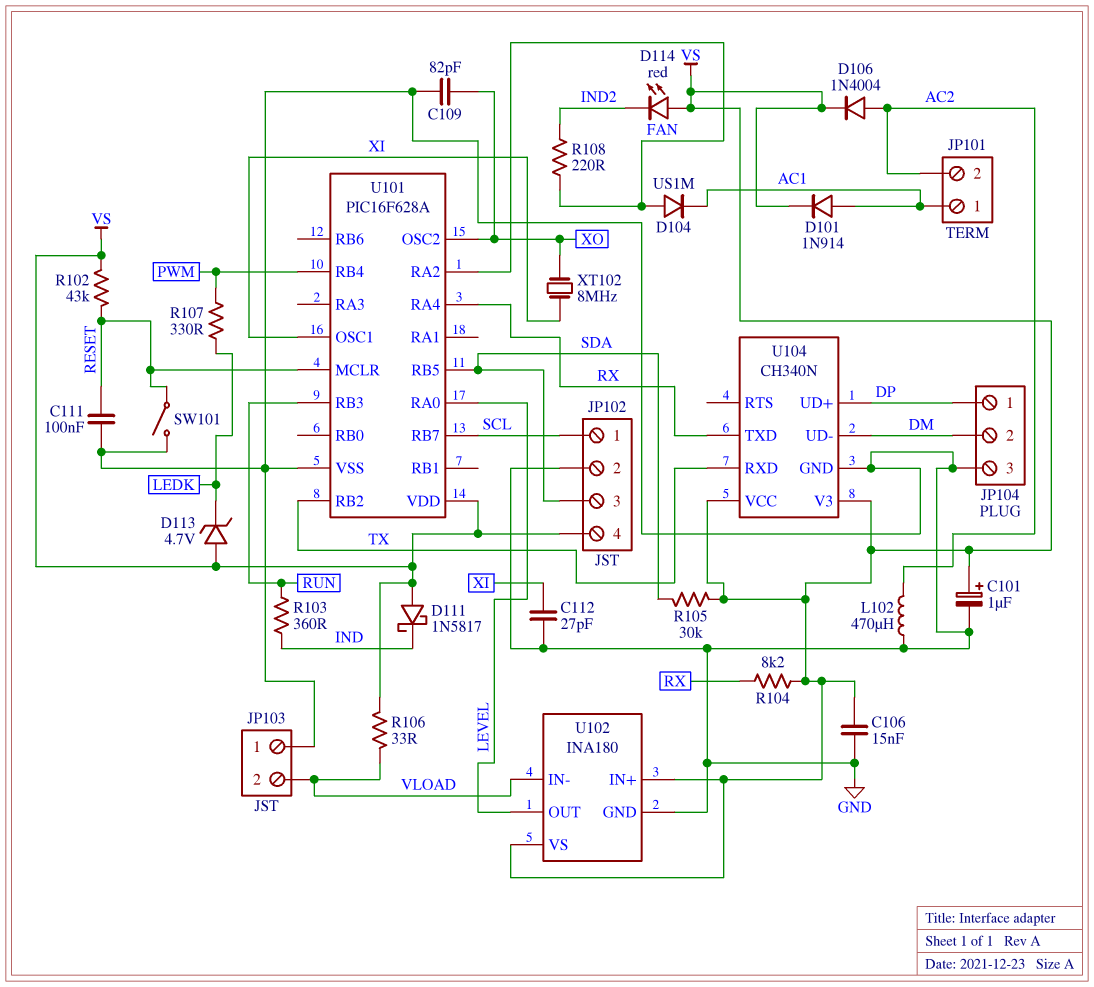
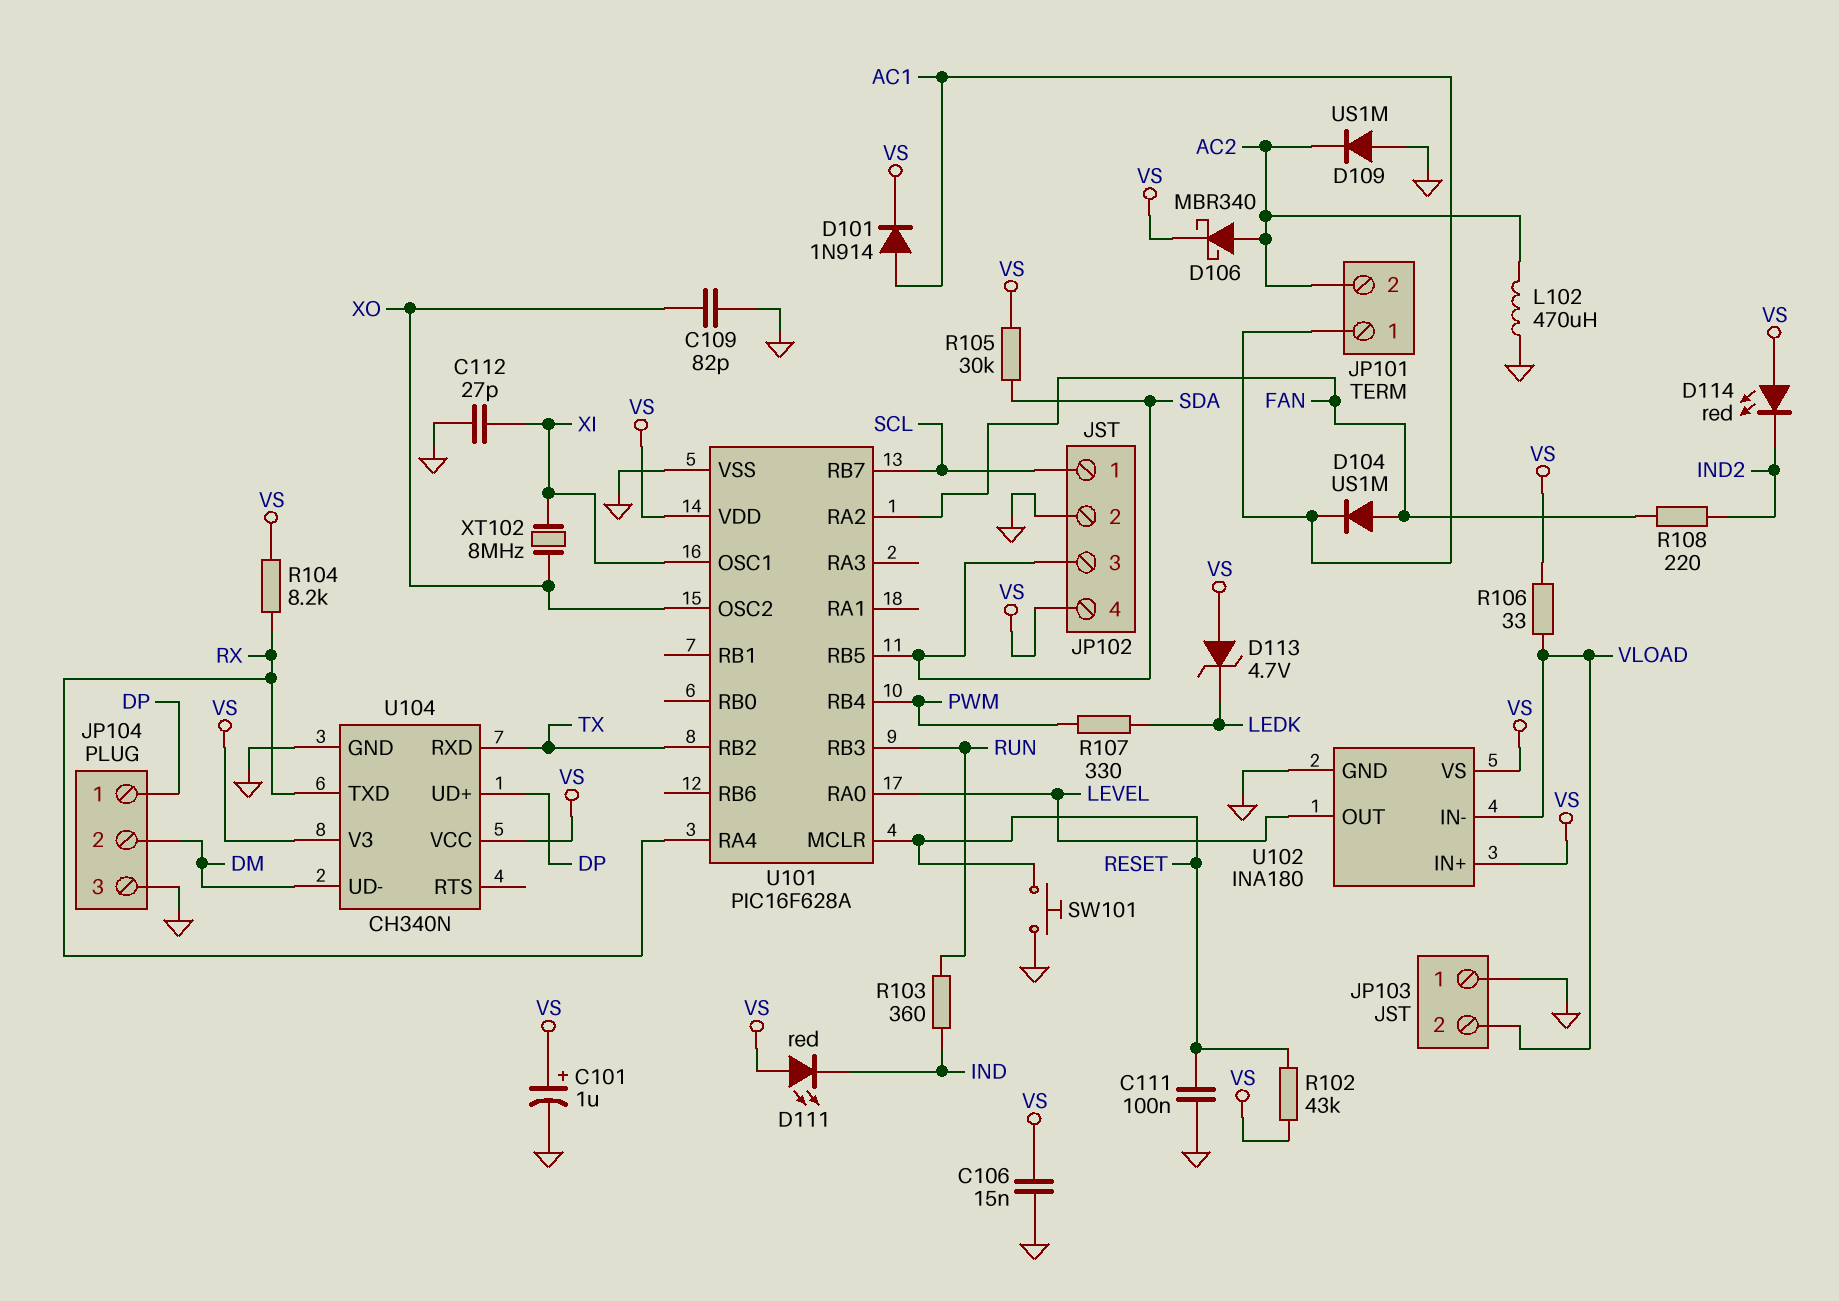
D106: diode 1N4004 (A AC2, K VS) -> schottky MBR340 (A AC2, K VS)
D109: none -> diode US1M (A GND, K AC2)
D111: schottky 1N5817 (A VS, K IND) -> LED red (A VS, K IND)
SW101: switch (GND, RESET) -> button (GND, RESET)

